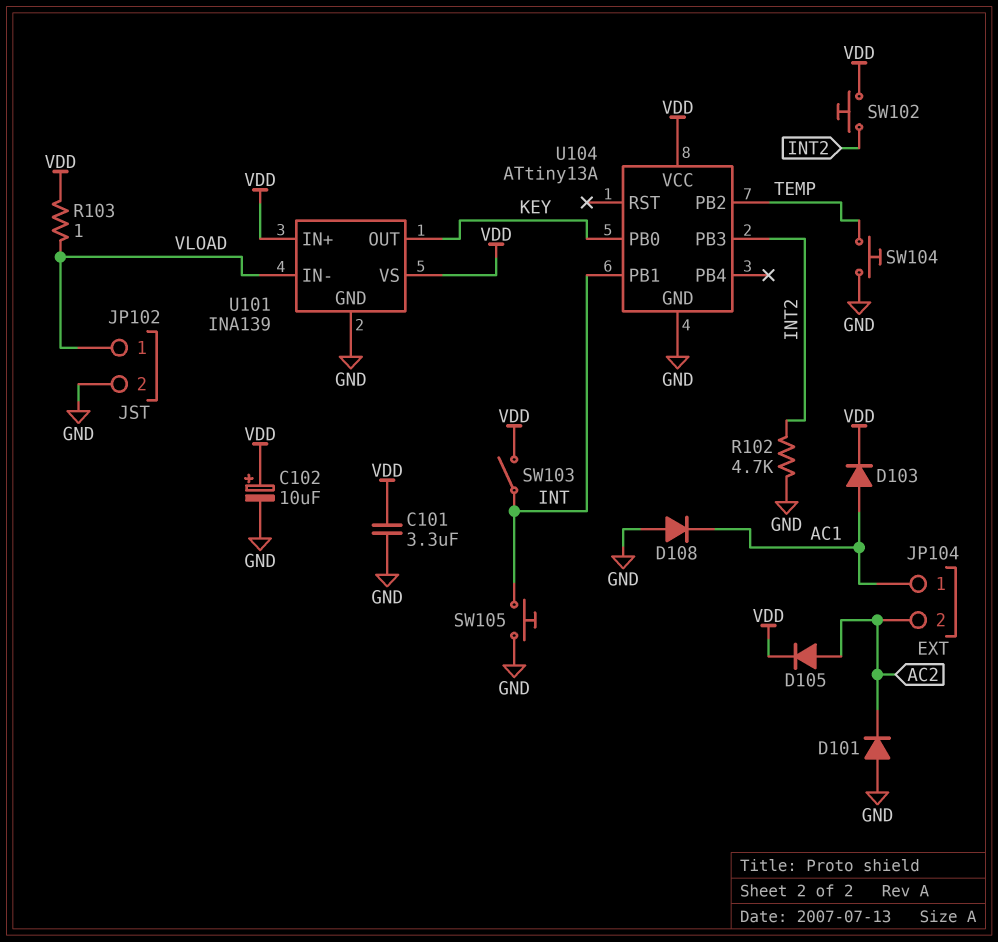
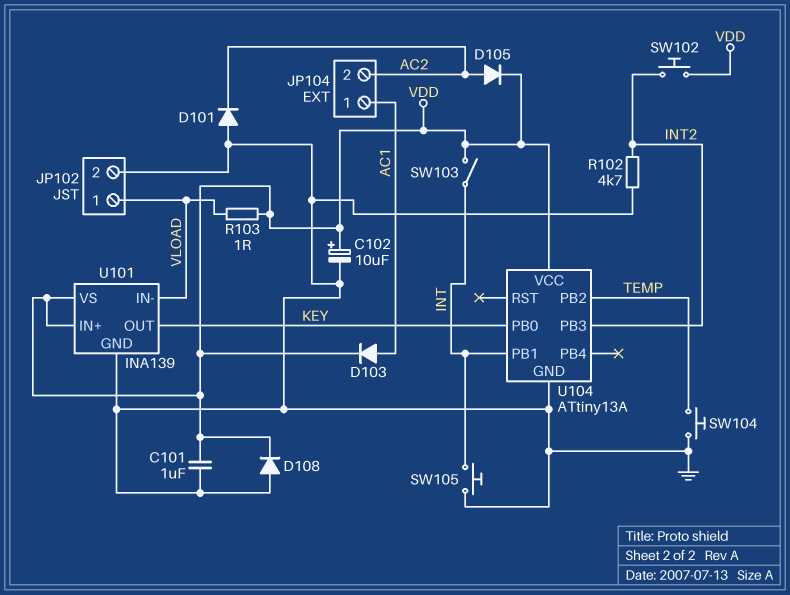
C101: 3.3uF (GND, VDD) -> 1uF (GND, VDD)
D108: diode (A GND, K AC1) -> diode (A GND, K VDD)

